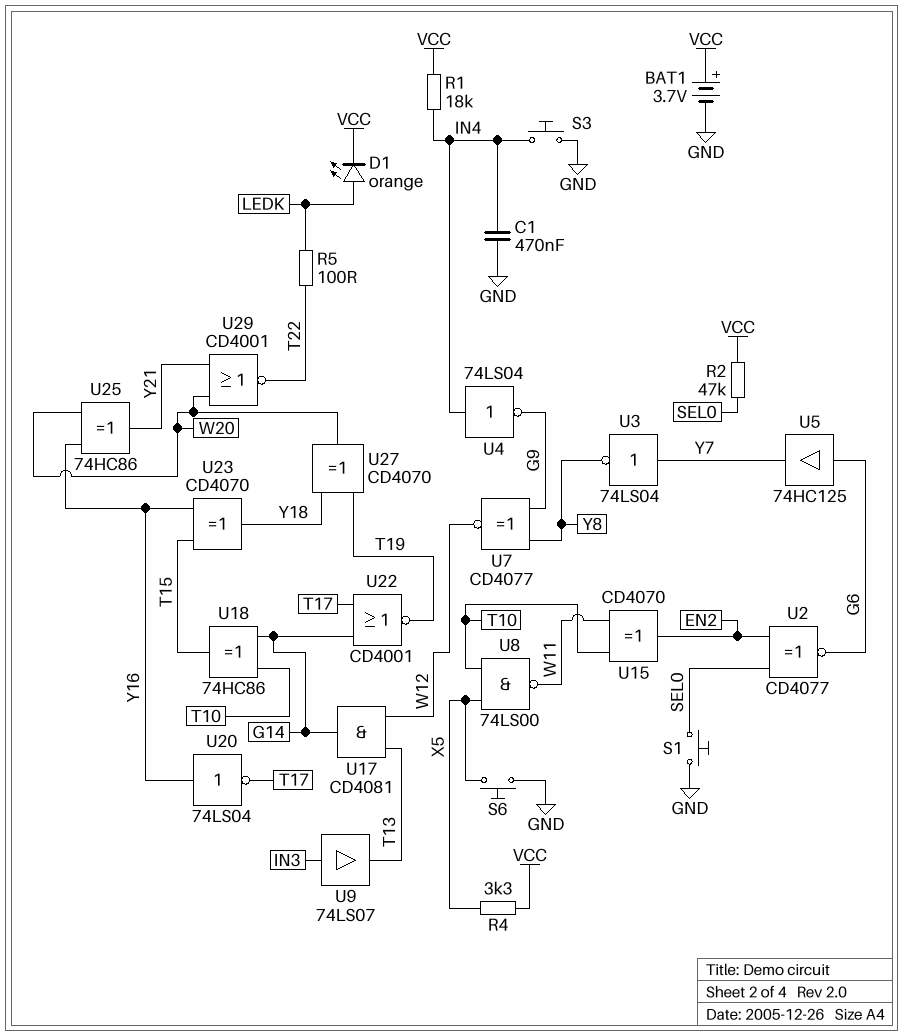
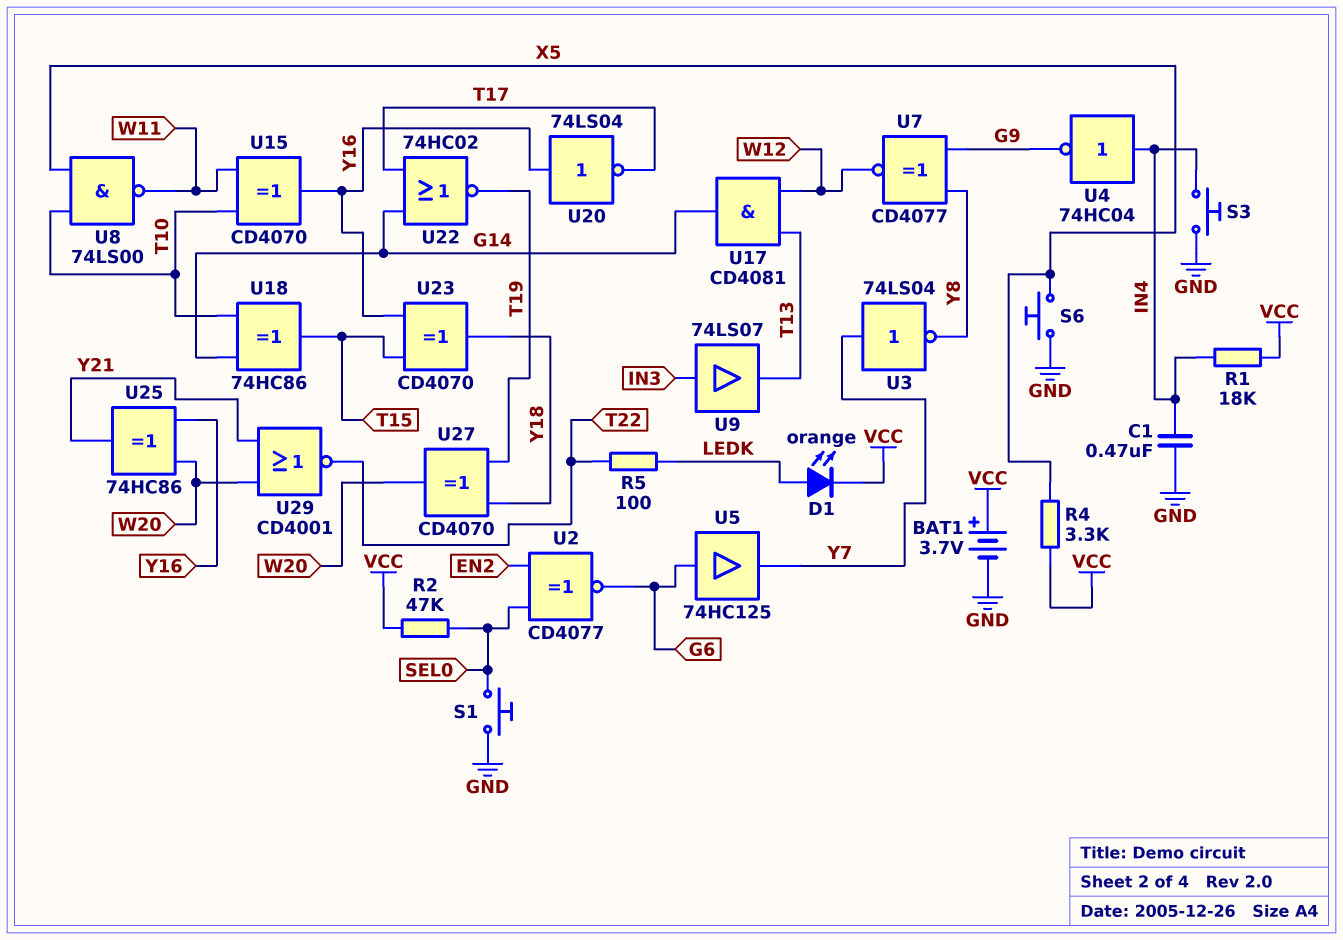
U4: NOT 74LS04 (in IN4, out G9) -> NOT 74HC04 (in IN4, out G9)
U15: XOR CD4070 (in T10, in W11, out EN2) -> XOR CD4070 (in T10, in W11, out Y16)
U22: NOR CD4001 (in G14, in T17, out T19) -> NOR 74HC02 (in G14, in T17, out T19)

